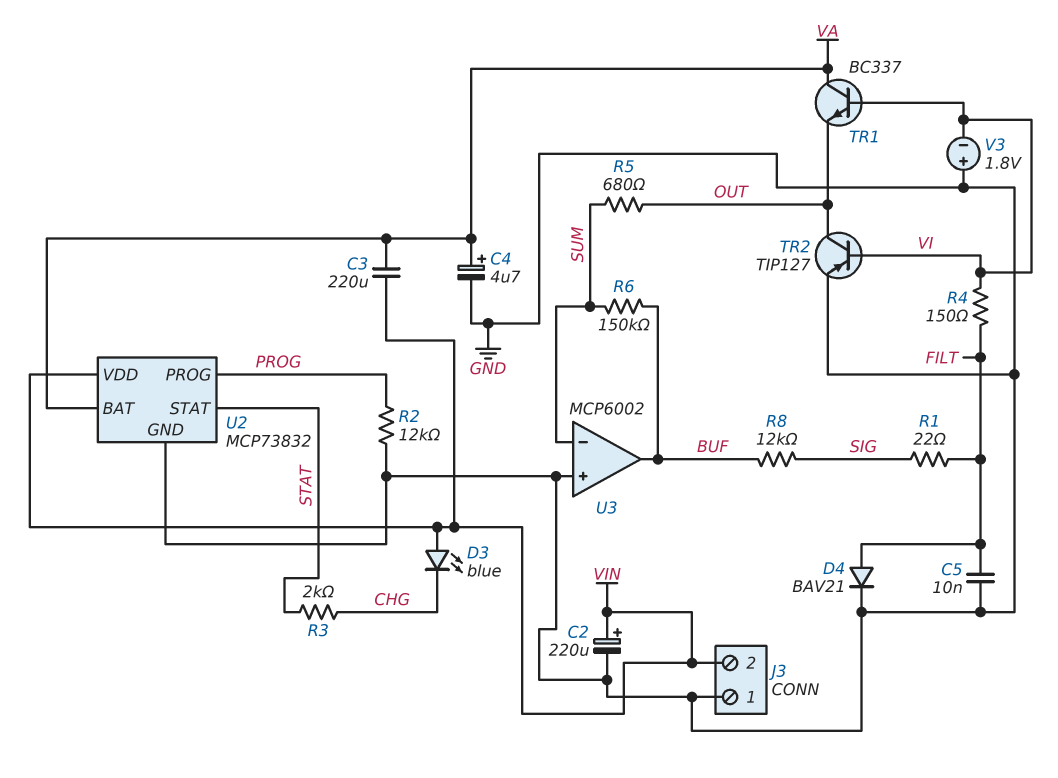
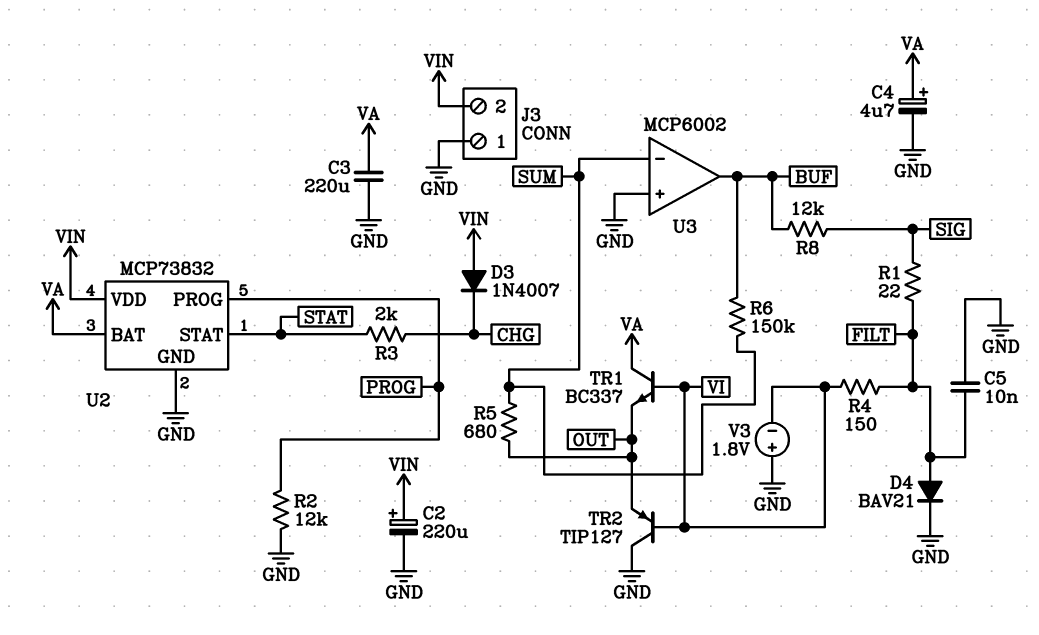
C3: 220uF (VA, VIN) -> 220uF (GND, VA)
D3: LED blue (A VIN, K CHG) -> diode 1N4007 (A VIN, K CHG)
TR2: PNP TIP127 (B VI, C OUT, E GND) -> PNP TIP127 (B VI, C GND, E OUT)

